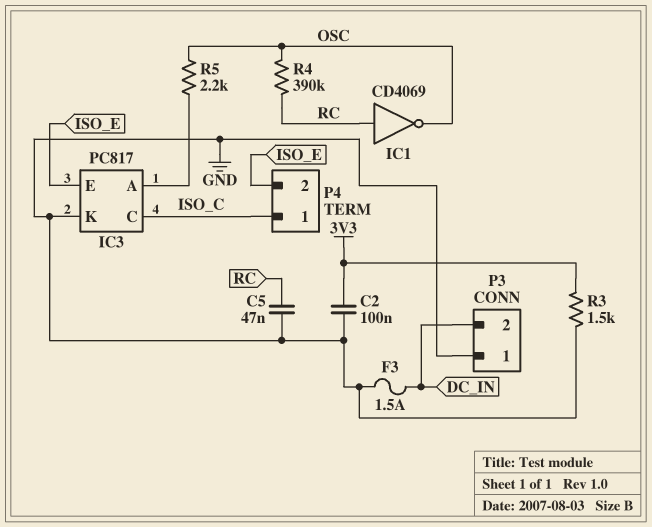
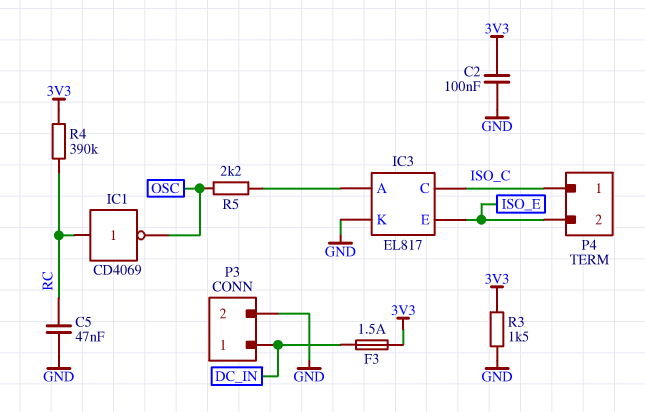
F3: 1.5A (DC_IN, GND) -> 1.5A (3V3, DC_IN)
IC3: PC817 -> EL817
P3 pin 1: GND -> DC_IN
P3 pin 2: DC_IN -> GND
R4: 390k (OSC, RC) -> 390k (3V3, RC)

